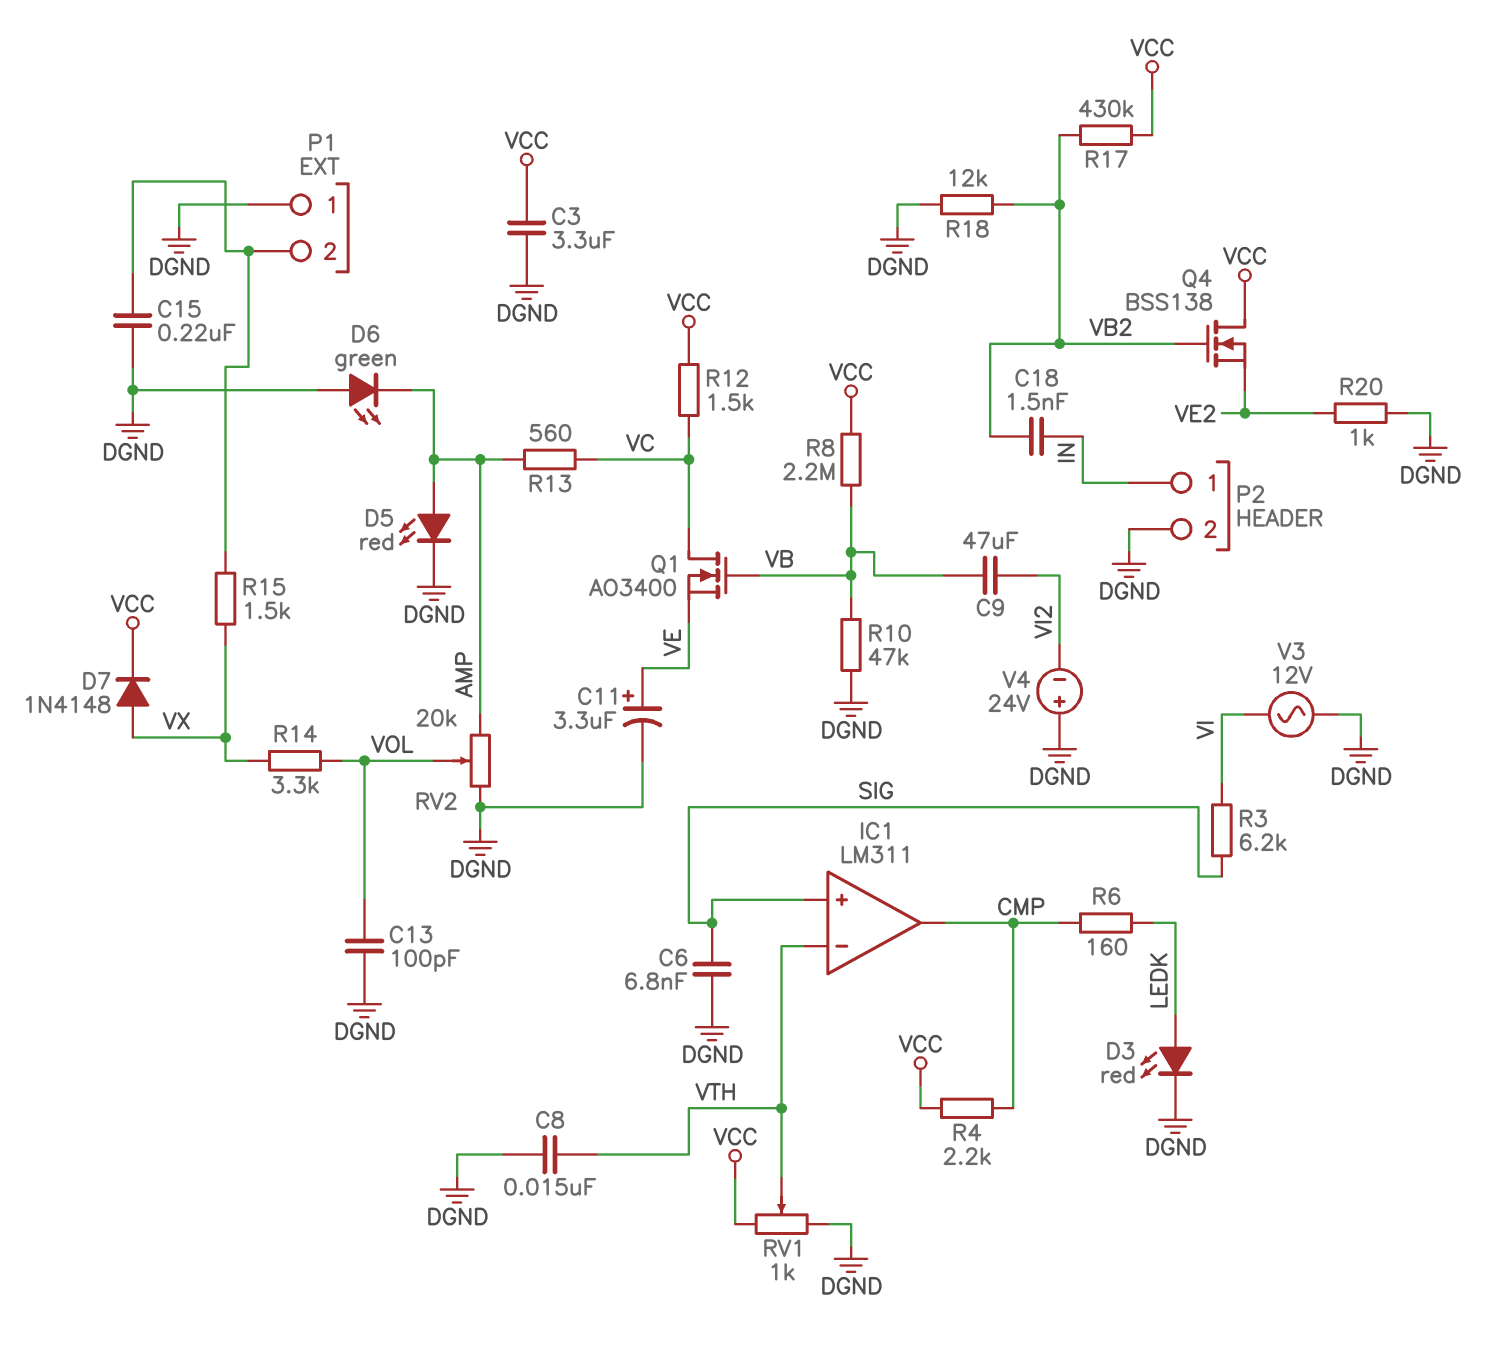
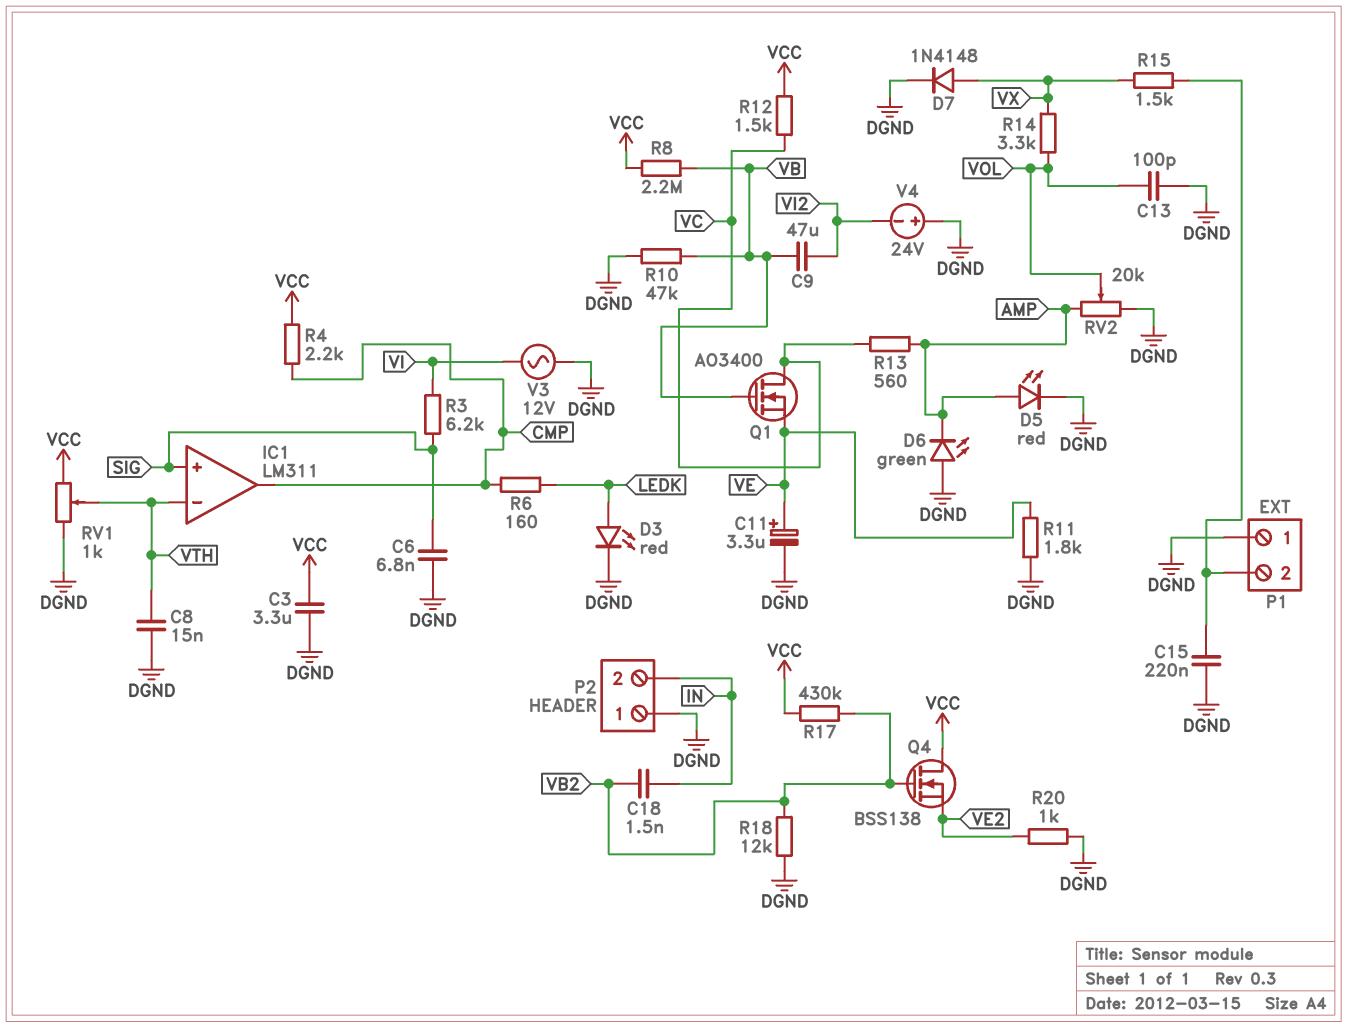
D7: diode 1N4148 (A VX, K VCC) -> diode 1N4148 (A VX, K DGND)
P2 pin 1: IN -> DGND
P2 pin 2: DGND -> IN
R11: none -> 1.8k (DGND, VE)

